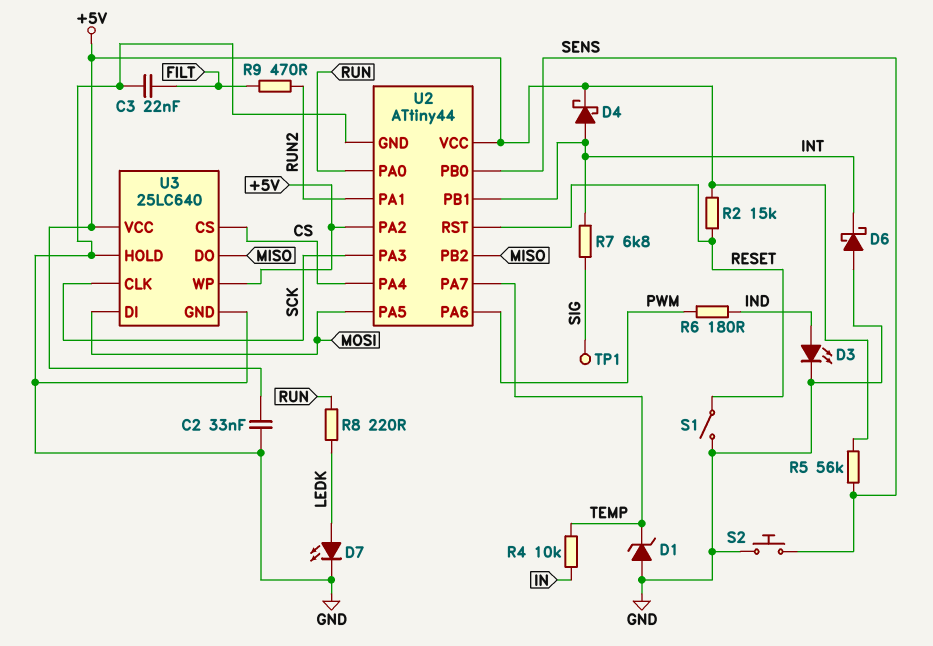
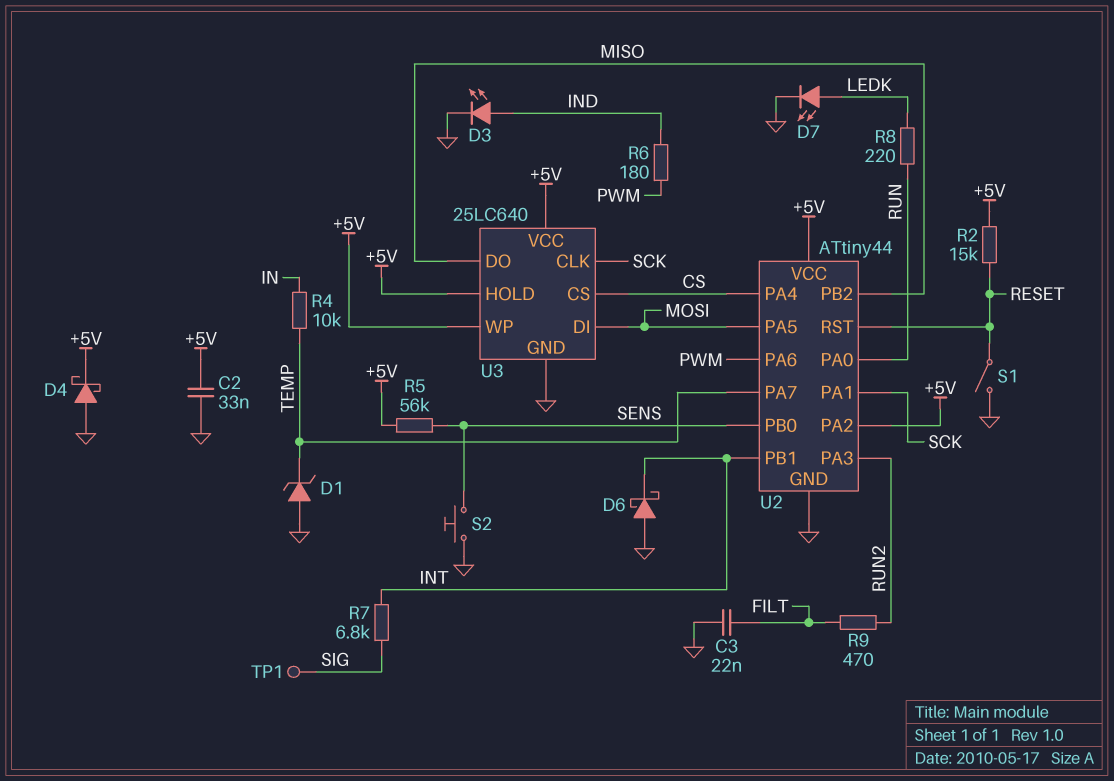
D4: schottky (A INT, K +5V) -> schottky (A GND, K +5V)
U2 pin PA1: RUN2 -> SCK
U2 pin PA3: SCK -> RUN2
U3 pin HOLD: GND -> +5V

